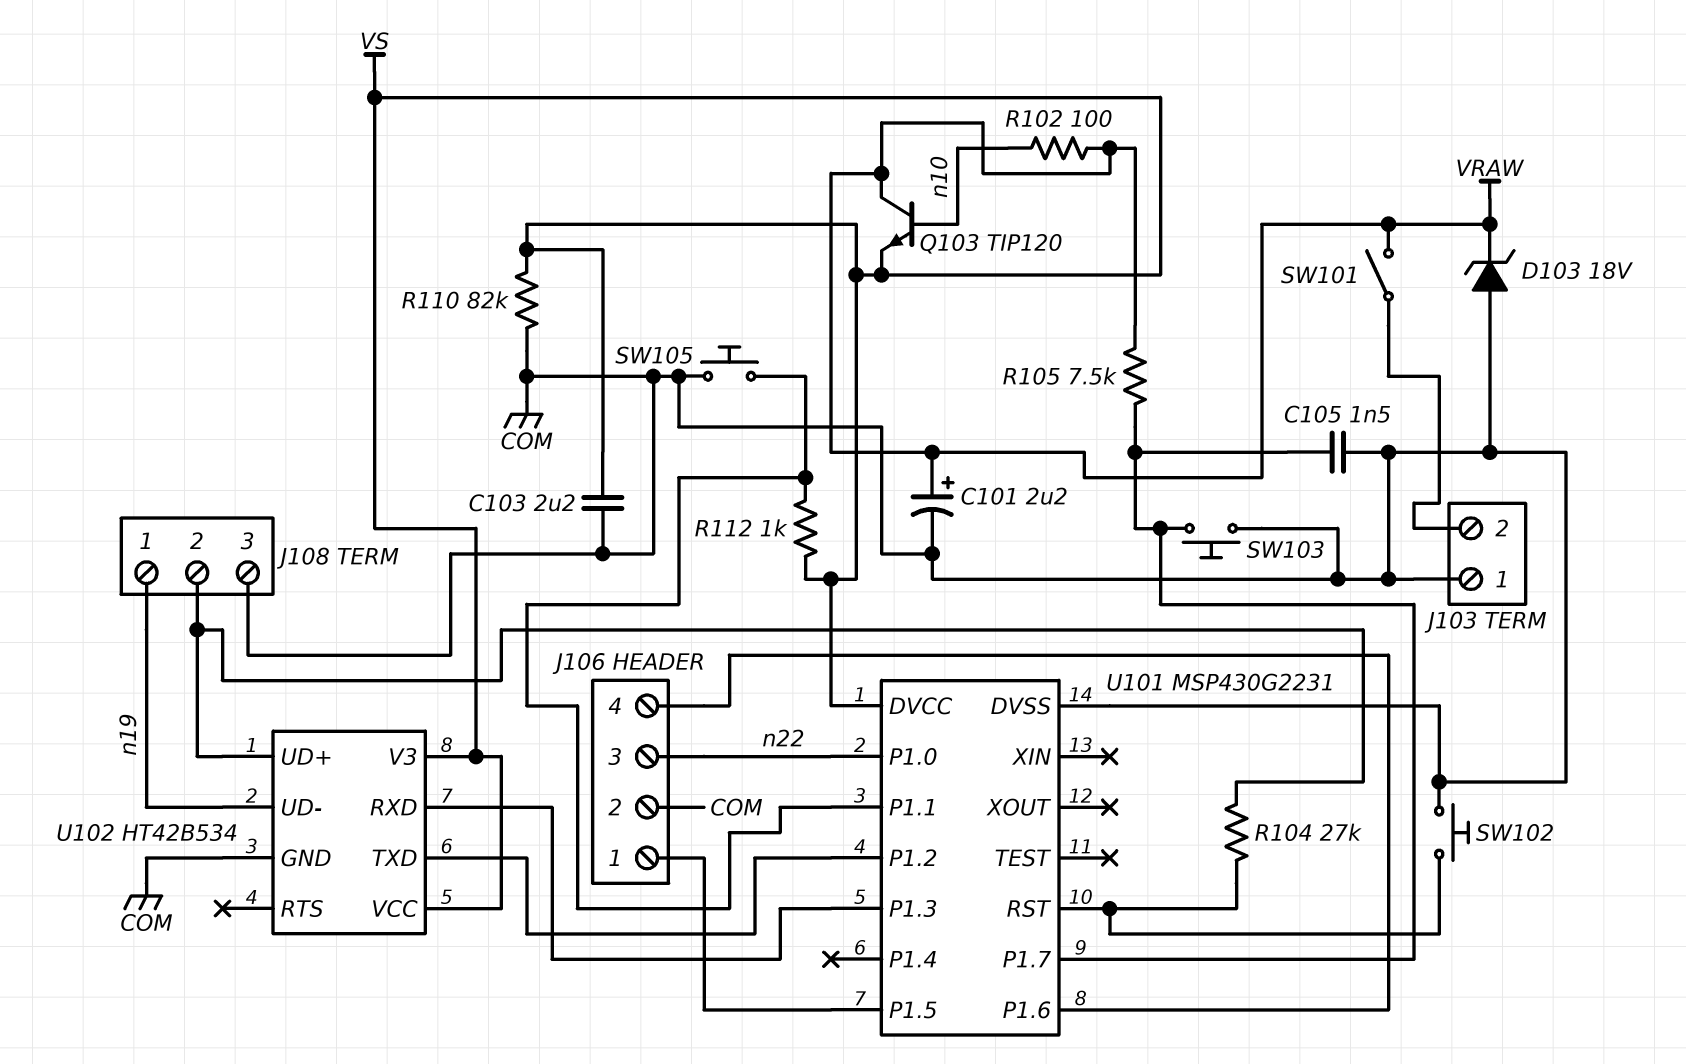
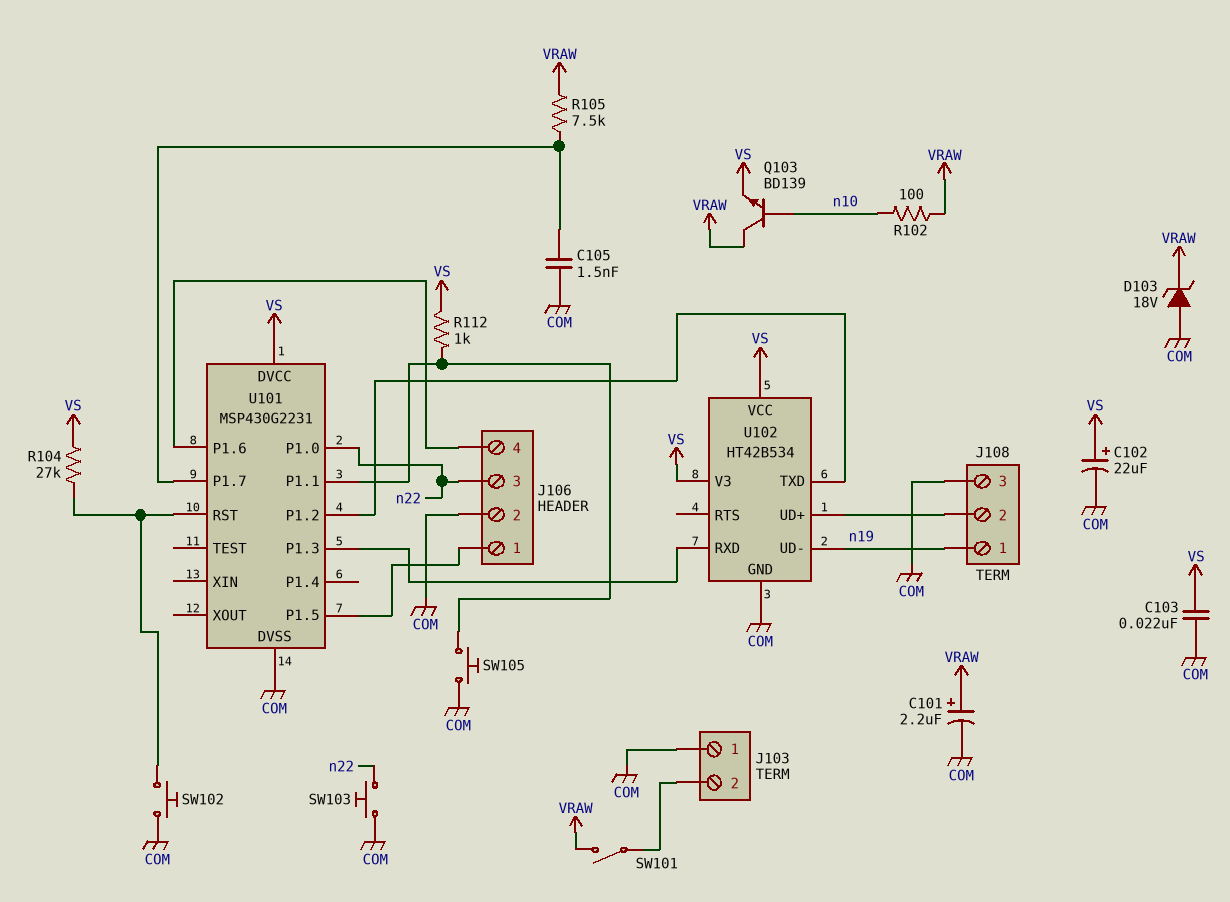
C102: none -> 22uF (plus VS, minus COM)
C103: 2.2uF (COM, VS) -> 22nF (COM, VS)
Q103: NPN TIP120 (B n10, C VRAW, E VS) -> NPN BD139 (B n10, C VRAW, E VS)
R104: 27k (J108/2, U101/RST) -> 27k (U101/RST, VS)
R110: 82k (COM, VS) -> none
SW103: button (COM, U101/P1.7) -> button (COM, n22)

